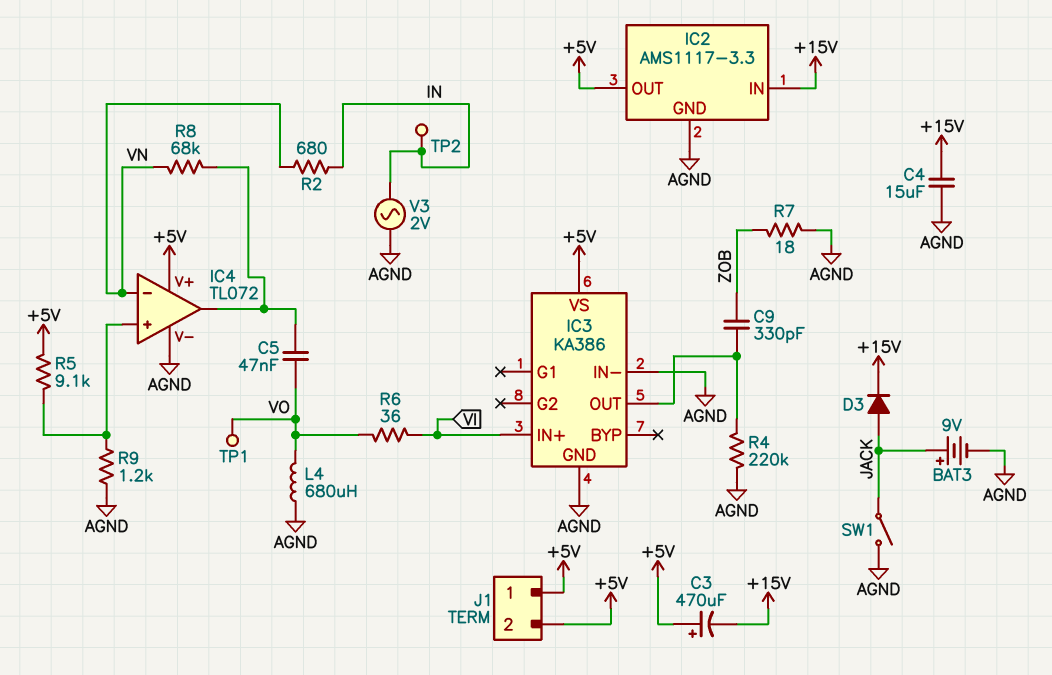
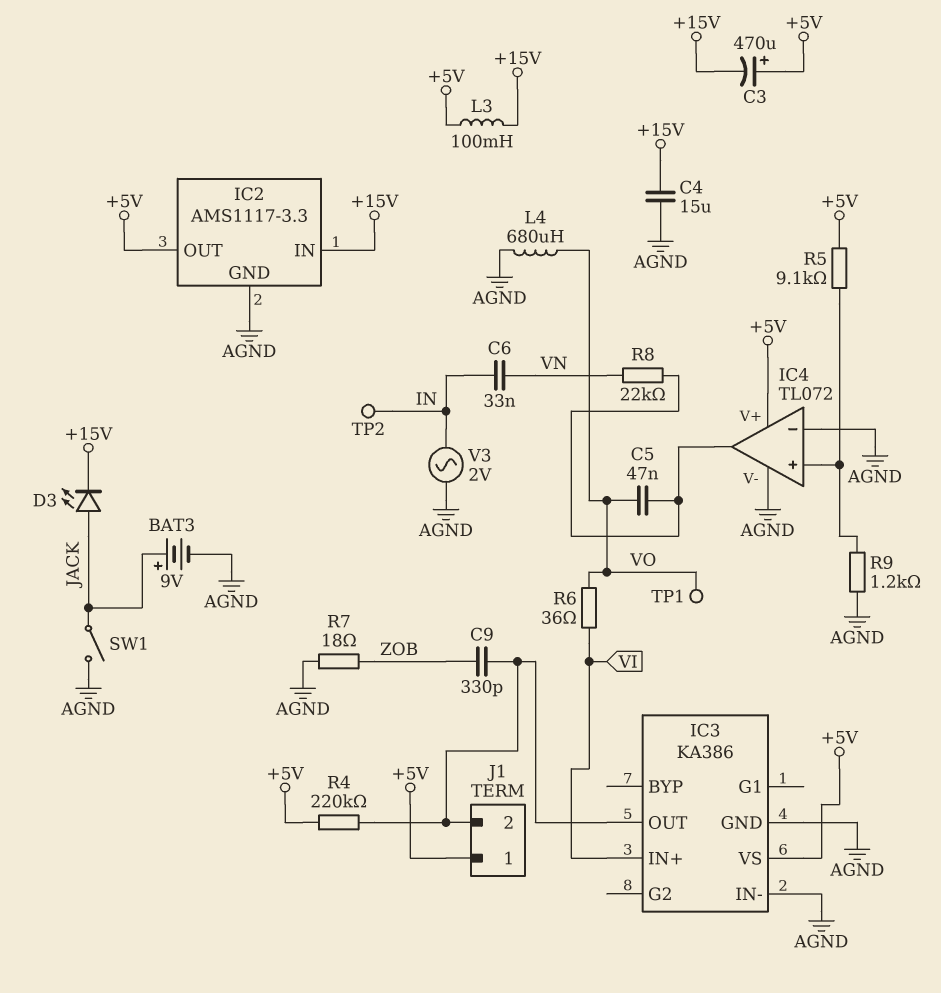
C6: none -> 33nF (IN, VN)
D3: diode (A JACK, K +15V) -> LED (A JACK, K +15V)
IC4 pin in-: VN -> AGND
J1 pin 2: +5V -> IC3/OUT
L3: none -> 100mH (+5V, +15V)
R2: 680 (IN, VN) -> none
R4: 220k (AGND, IC3/OUT) -> 220k (+5V, IC3/OUT)
R8: 68k (IC4/out, VN) -> 22k (IC4/out, VN)

